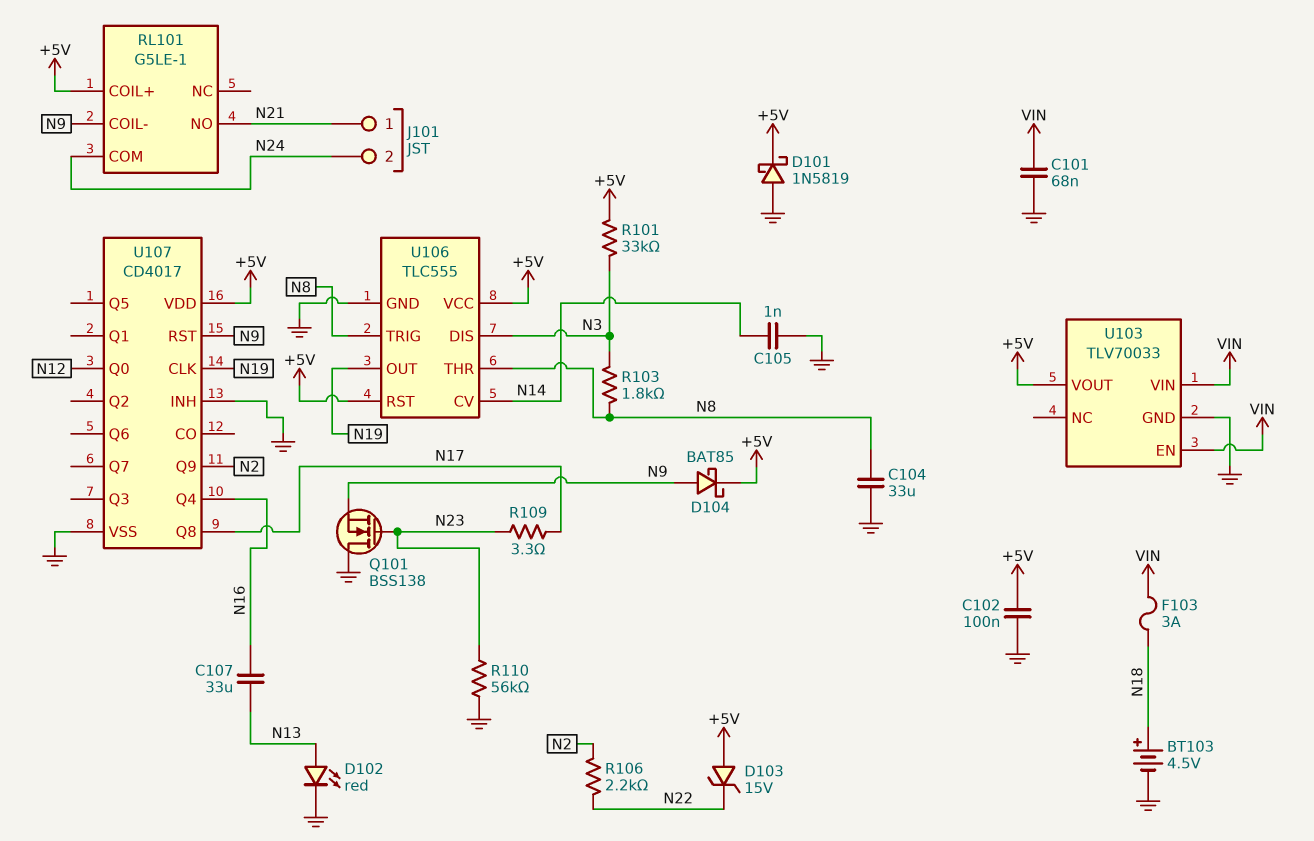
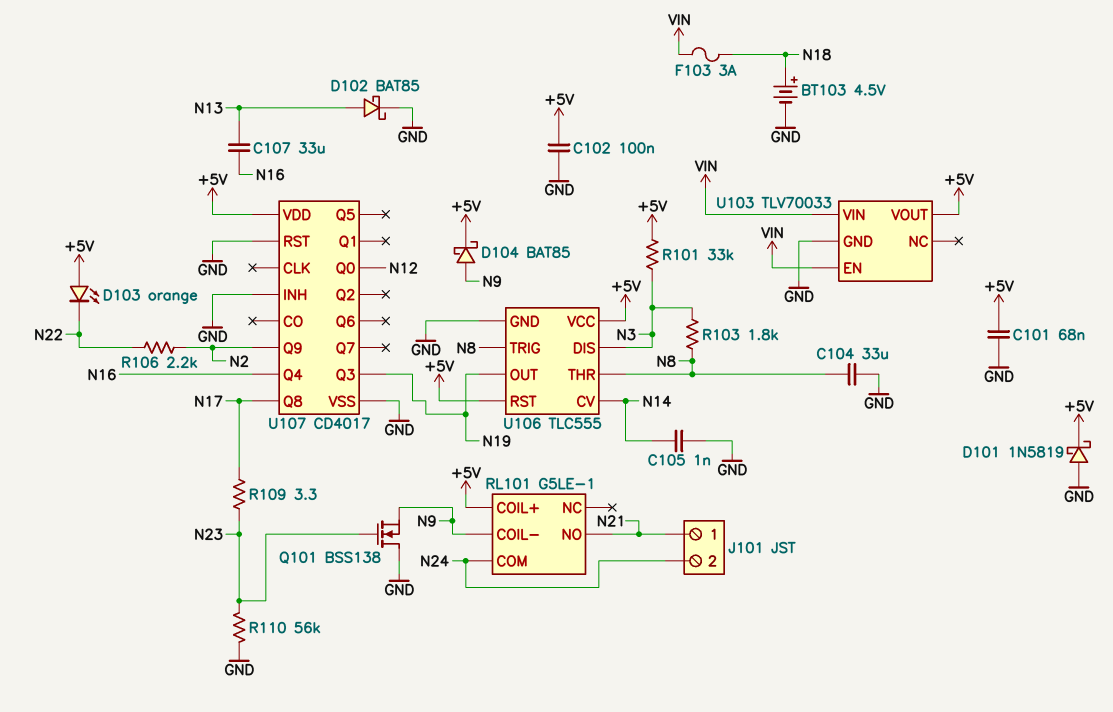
C101: 68nF (GND, VIN) -> 68nF (+5V, GND)
D102: LED red (A N13, K GND) -> schottky BAT85 (A N13, K GND)
D103: zener 15V (A +5V, K N22) -> LED orange (A +5V, K N22)
U107 pin CLK: N19 -> none
U107 pin Q3: none -> N19
U107 pin RST: N9 -> GND

